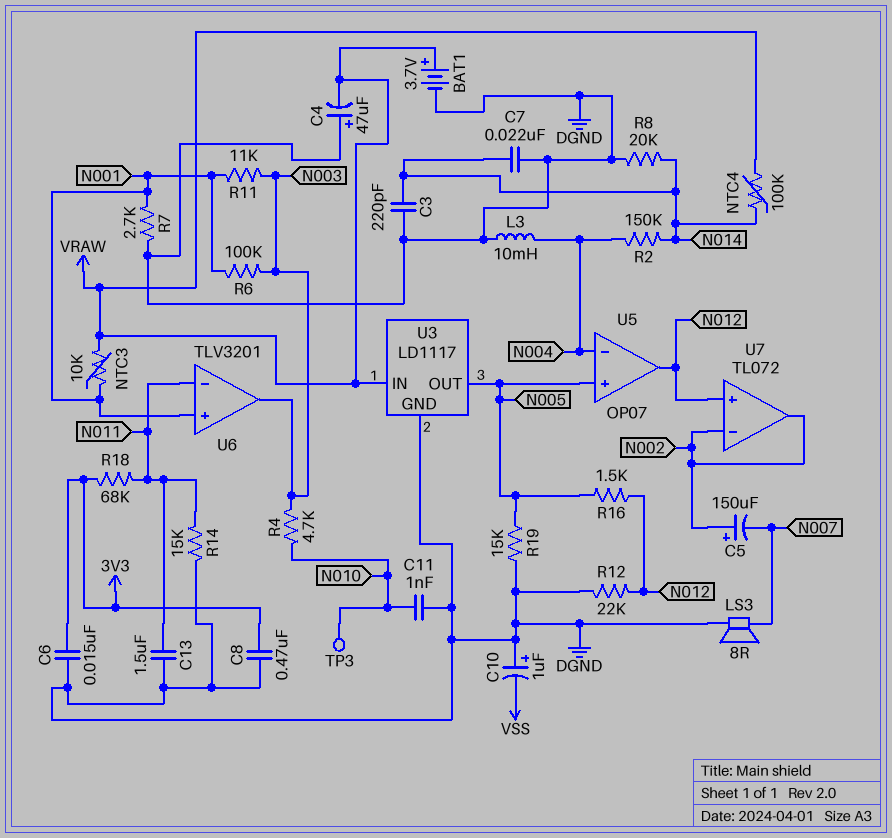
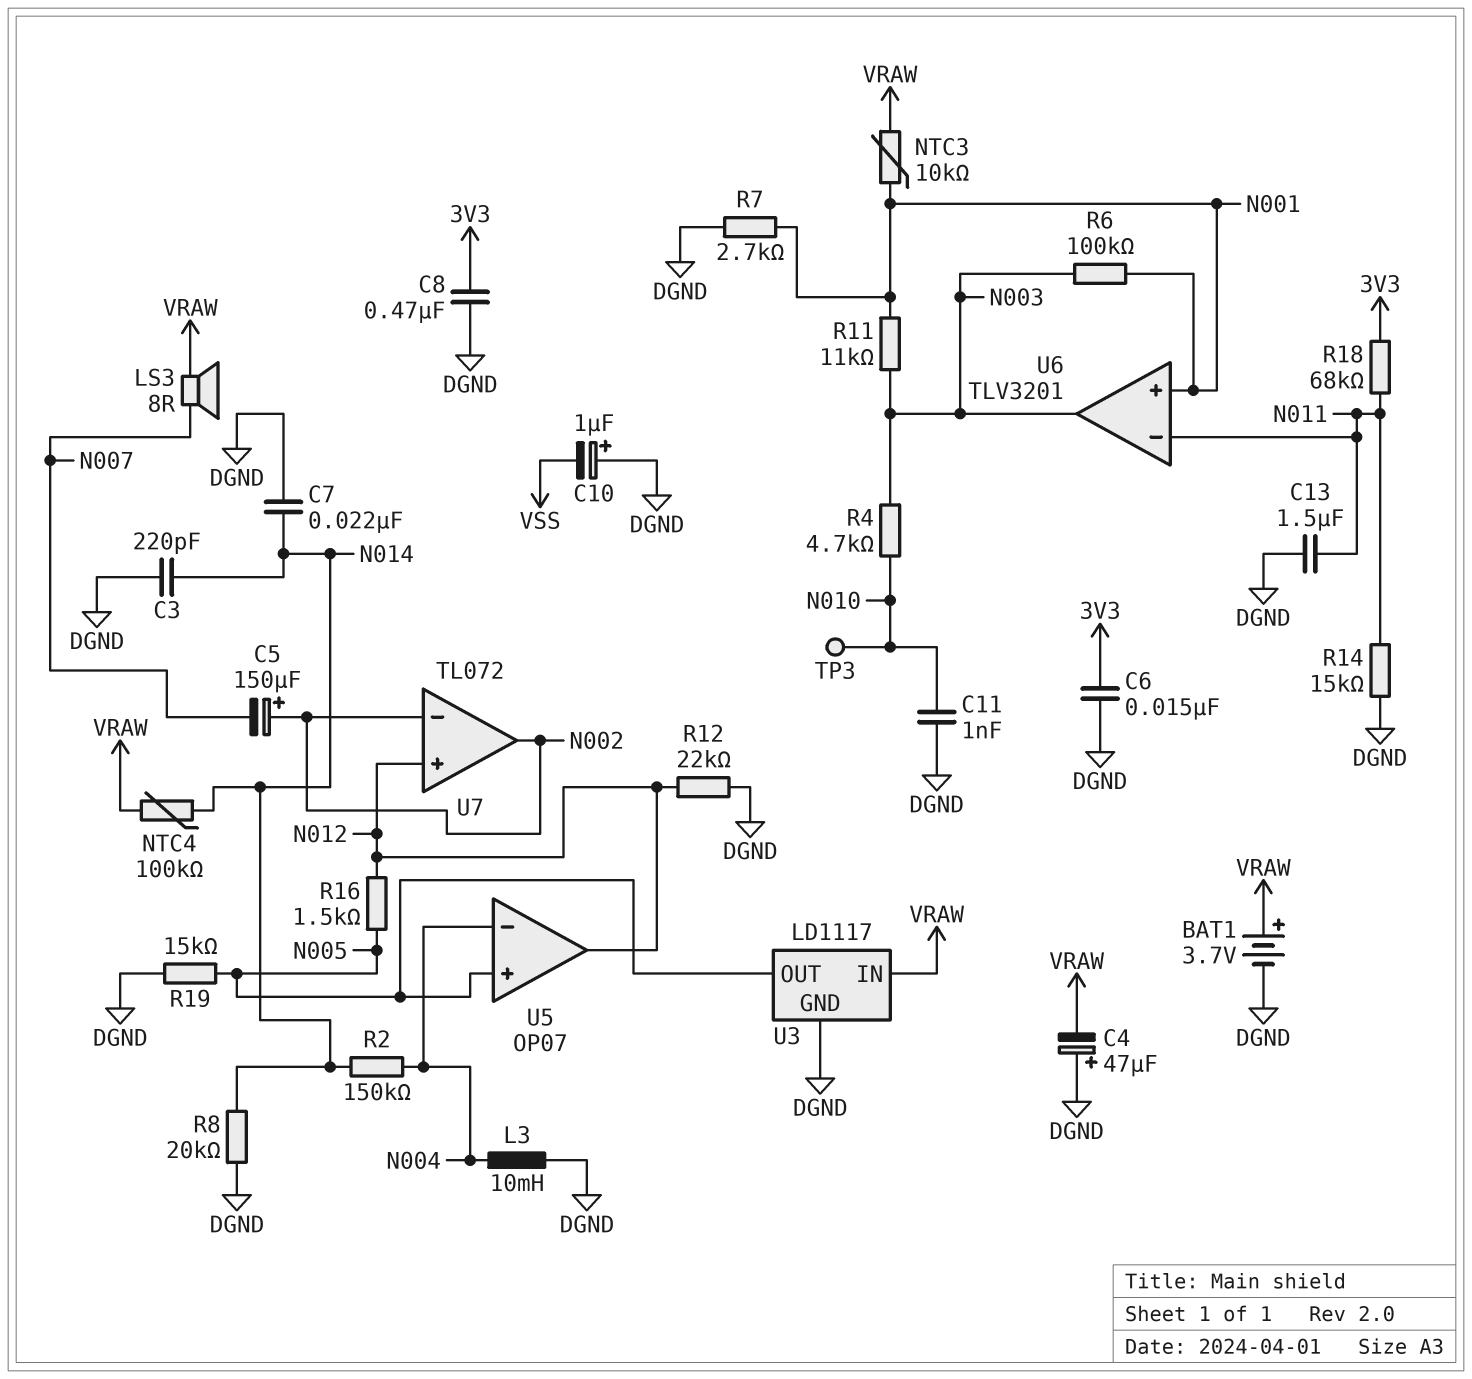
LS3: speaker 8R (DGND, N007) -> speaker 8R (N007, VRAW)

